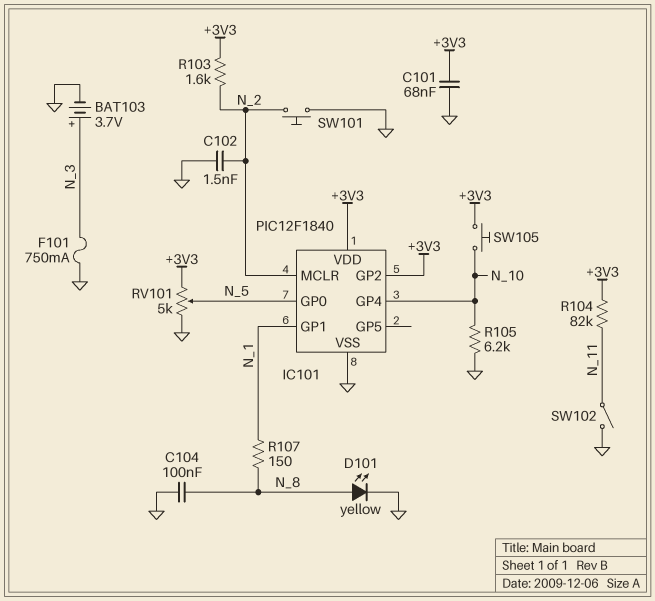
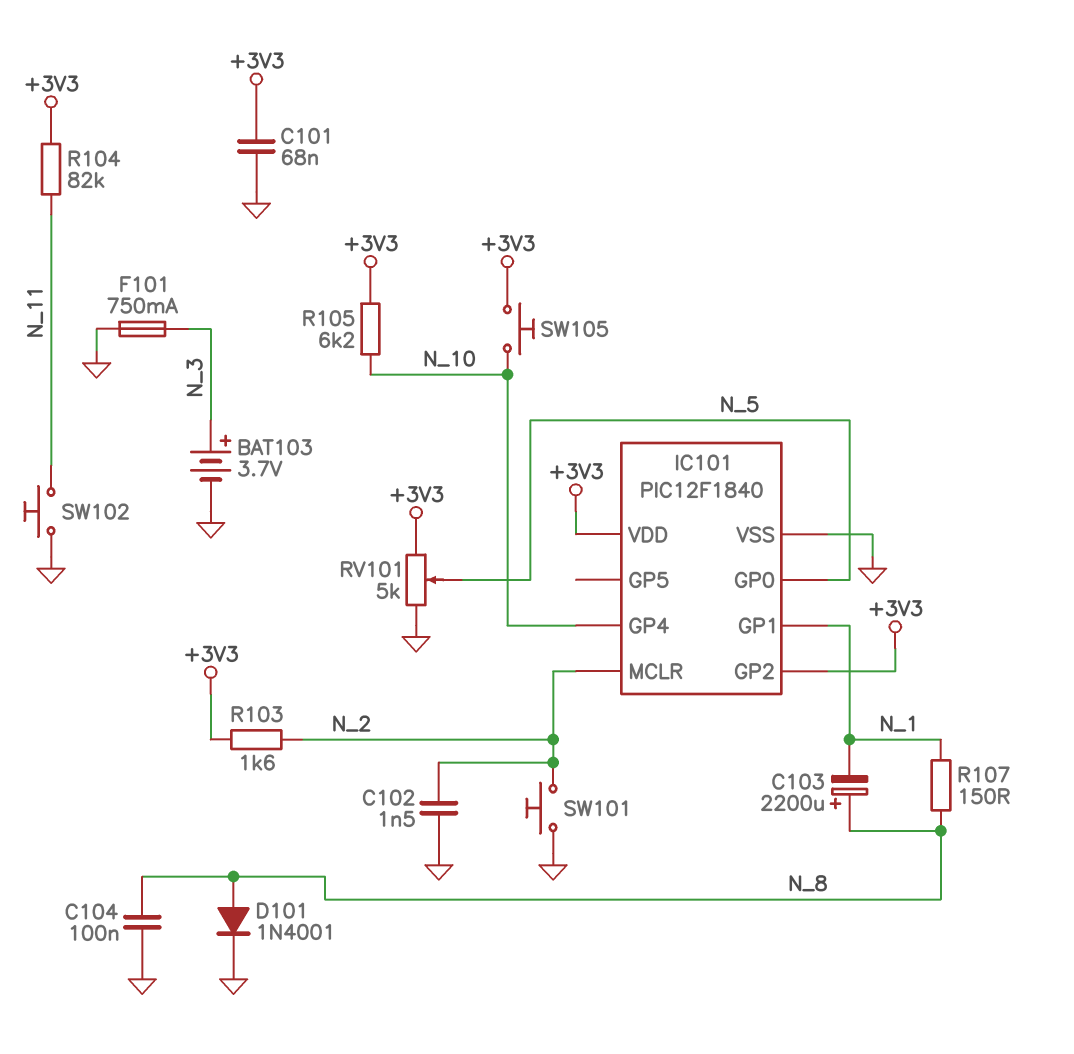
C103: none -> 2200uF (plus N_8, minus N_1)
D101: LED yellow (A N_8, K GND) -> diode 1N4001 (A N_8, K GND)
R105: 6.2k (GND, N_10) -> 6.2k (+3V3, N_10)
SW102: switch (GND, N_11) -> button (GND, N_11)

